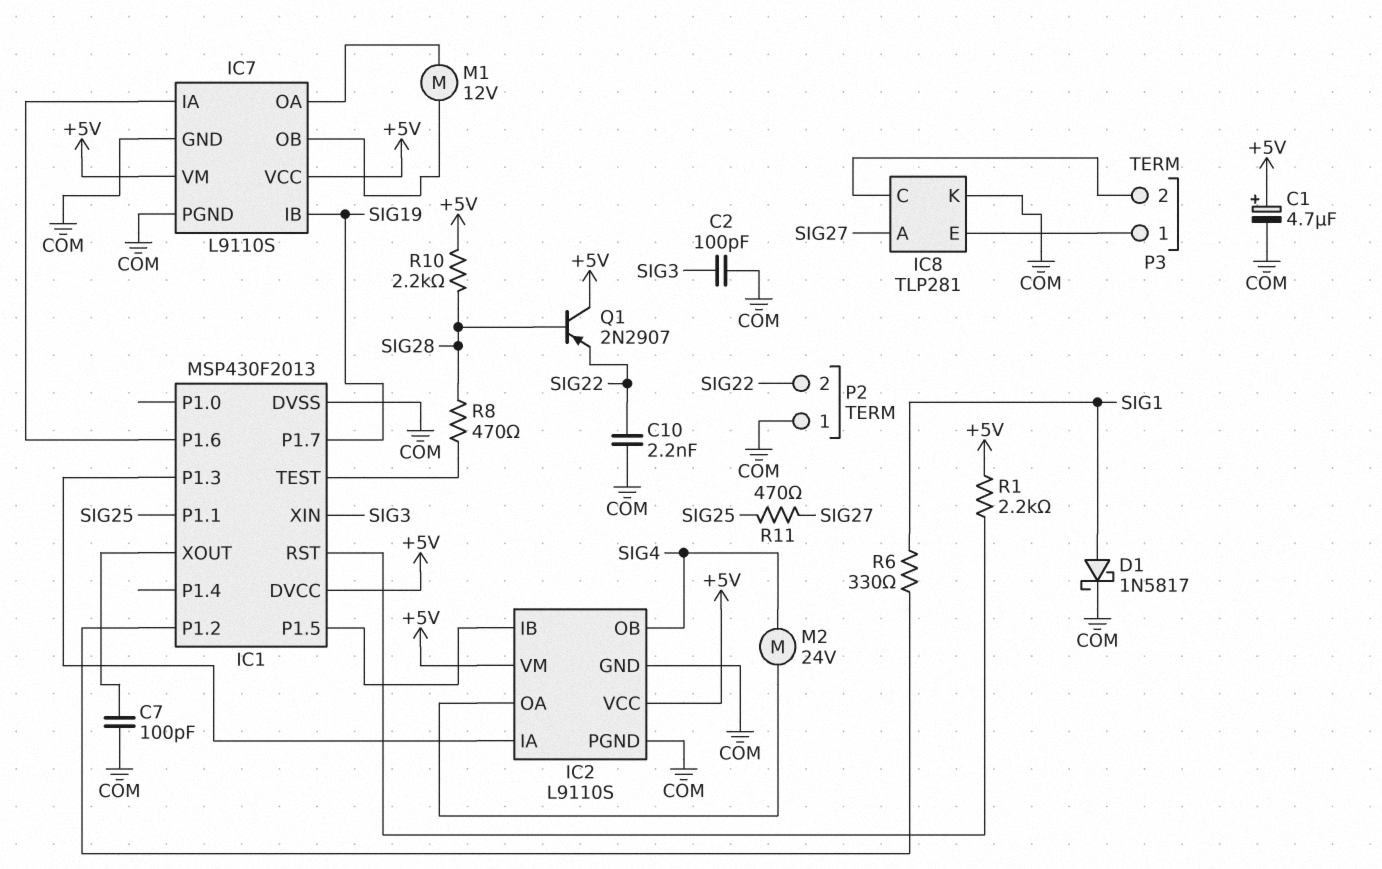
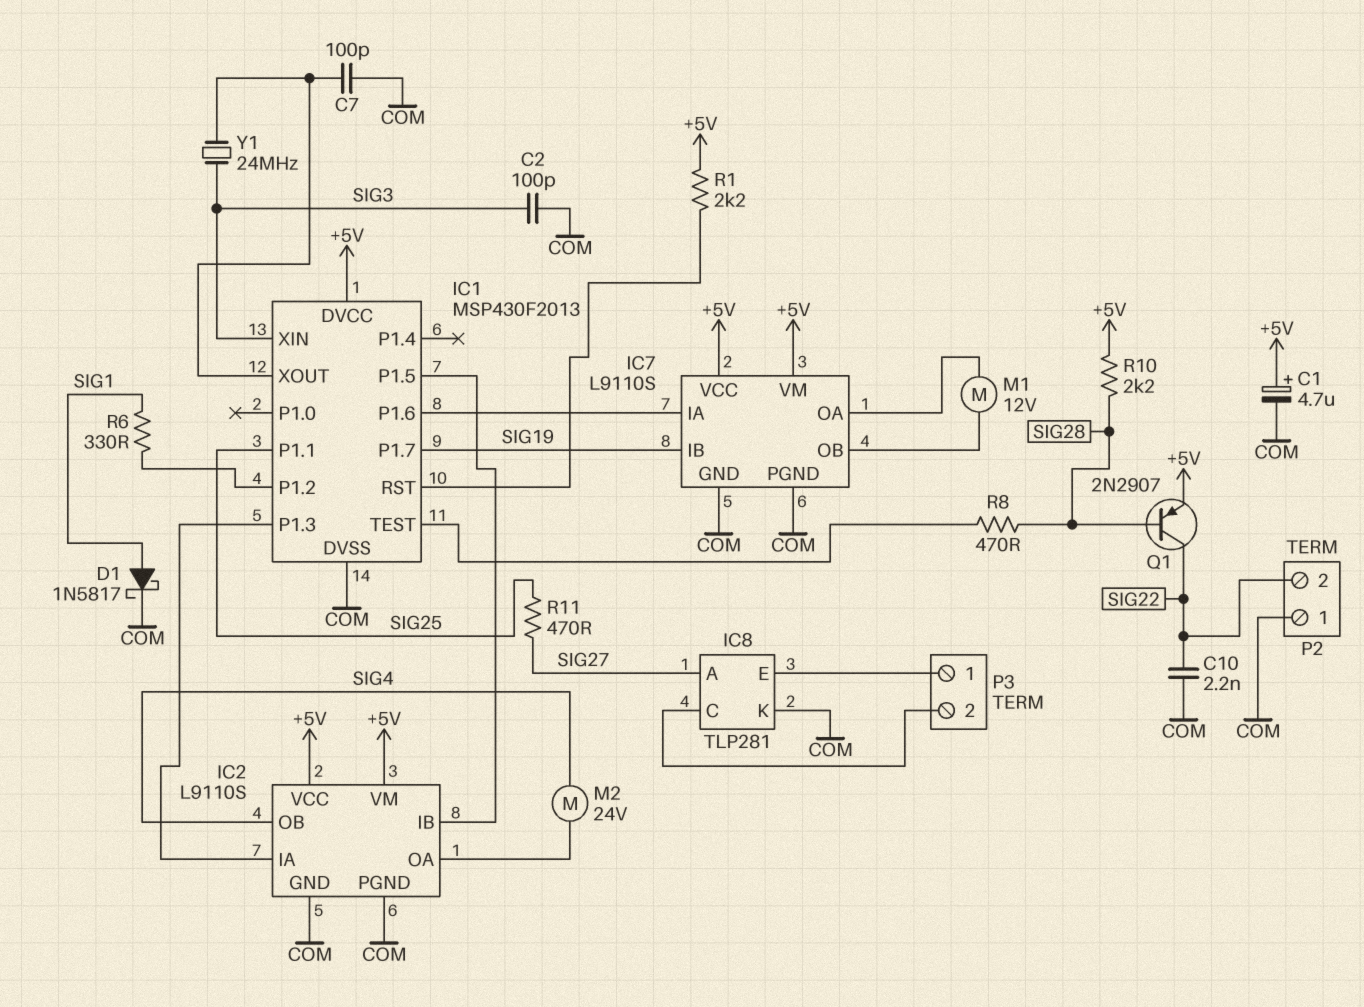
Q1: PNP 2N2907 (B SIG28, C +5V, E SIG22) -> PNP 2N2907 (B SIG28, C SIG22, E +5V)
Y1: none -> 24MHz (IC1/XOUT, SIG3)

